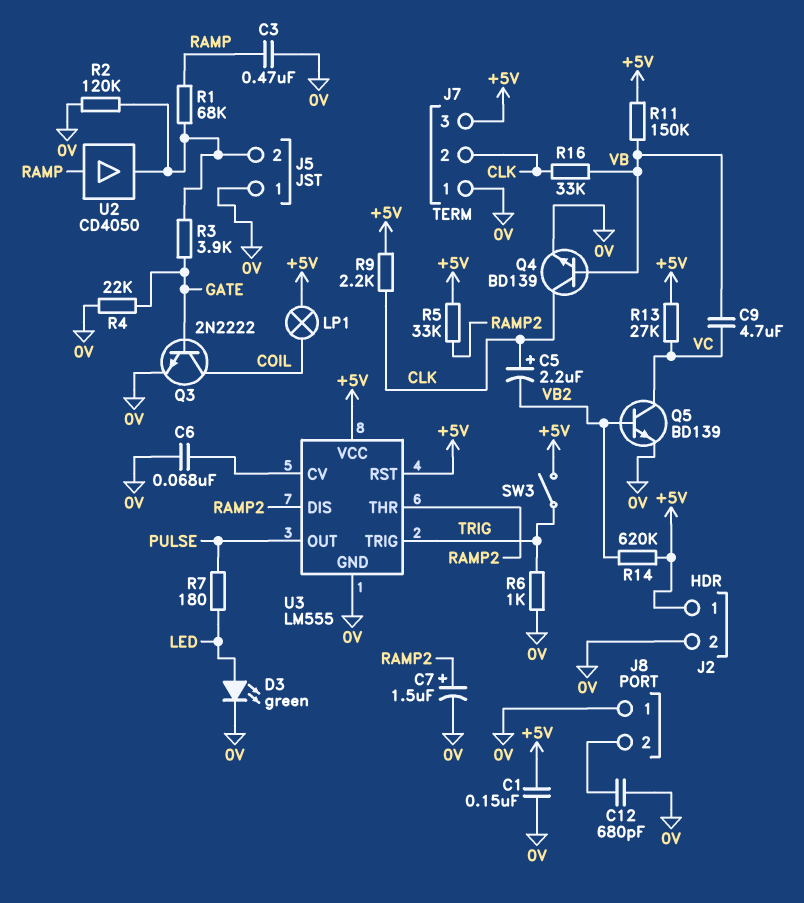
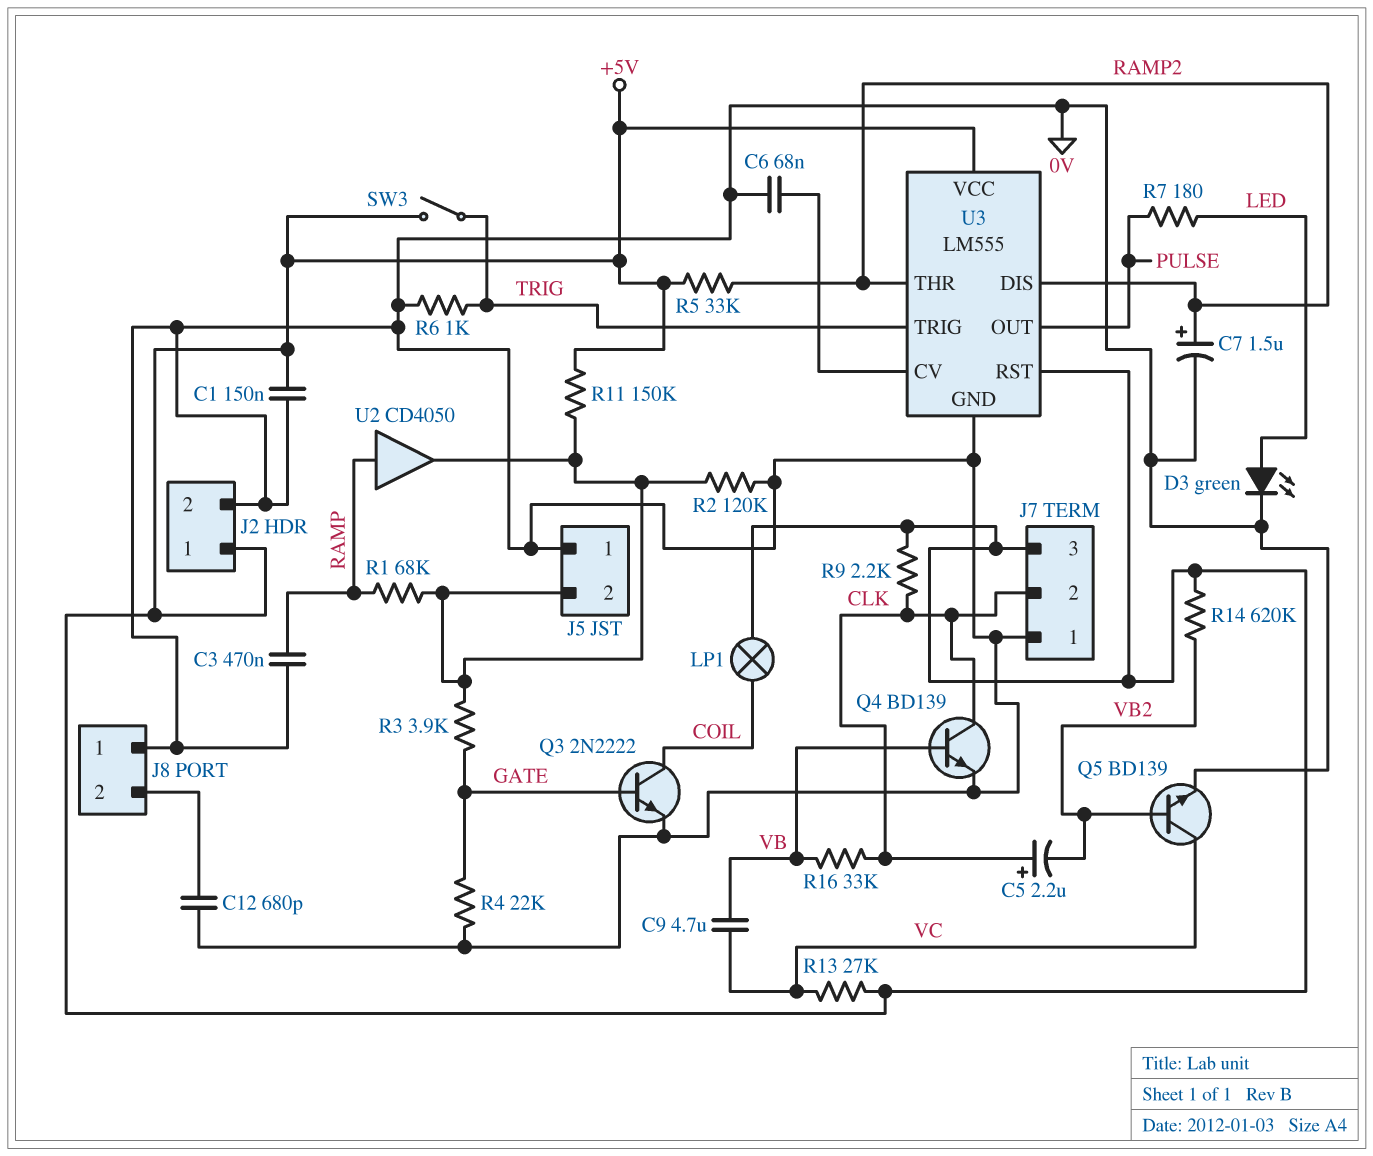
R11: 150k (+5V, VB) -> 150k (+5V, J5/2)

